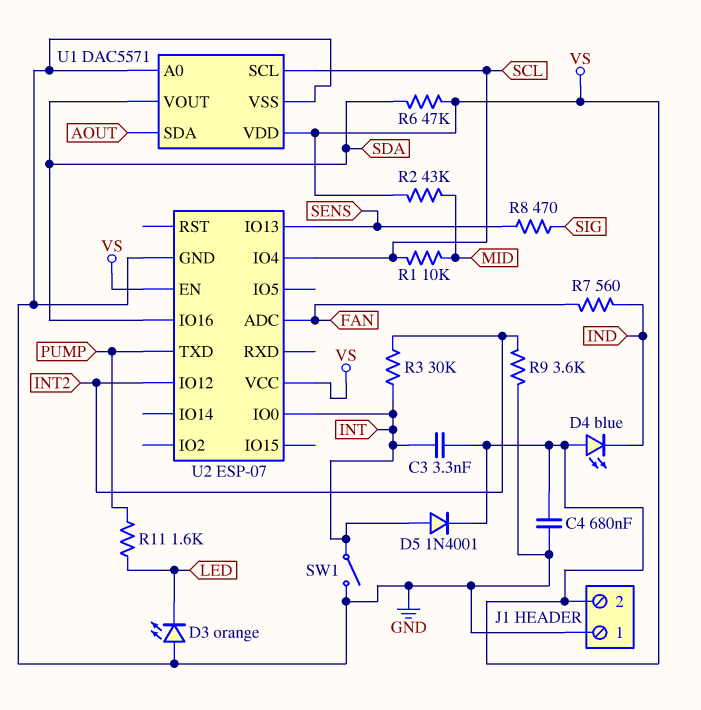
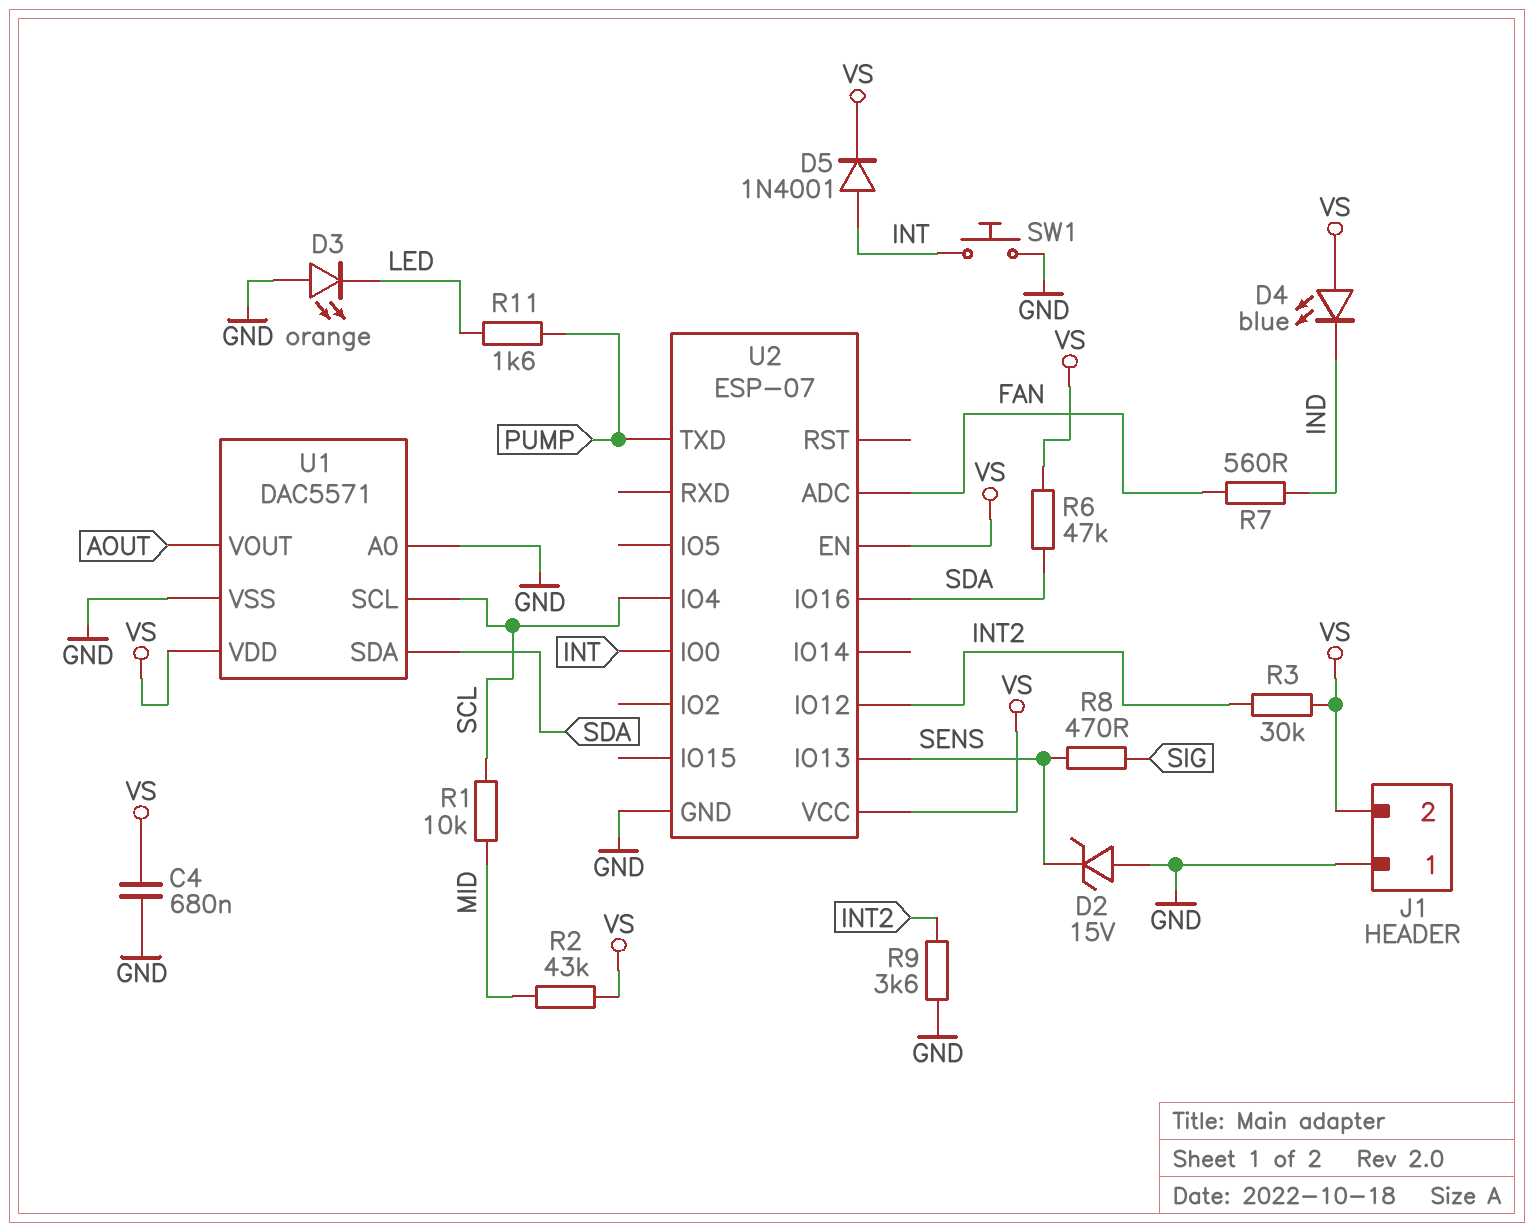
C3: 3.3nF (INT, VS) -> none
D2: none -> zener 15V (A GND, K SENS)
R3: 30k (INT, INT2) -> 30k (INT2, VS)
SW1: switch (GND, INT) -> button (GND, INT)
U1 pin SDA: AOUT -> SDA
U1 pin VOUT: SDA -> AOUT

